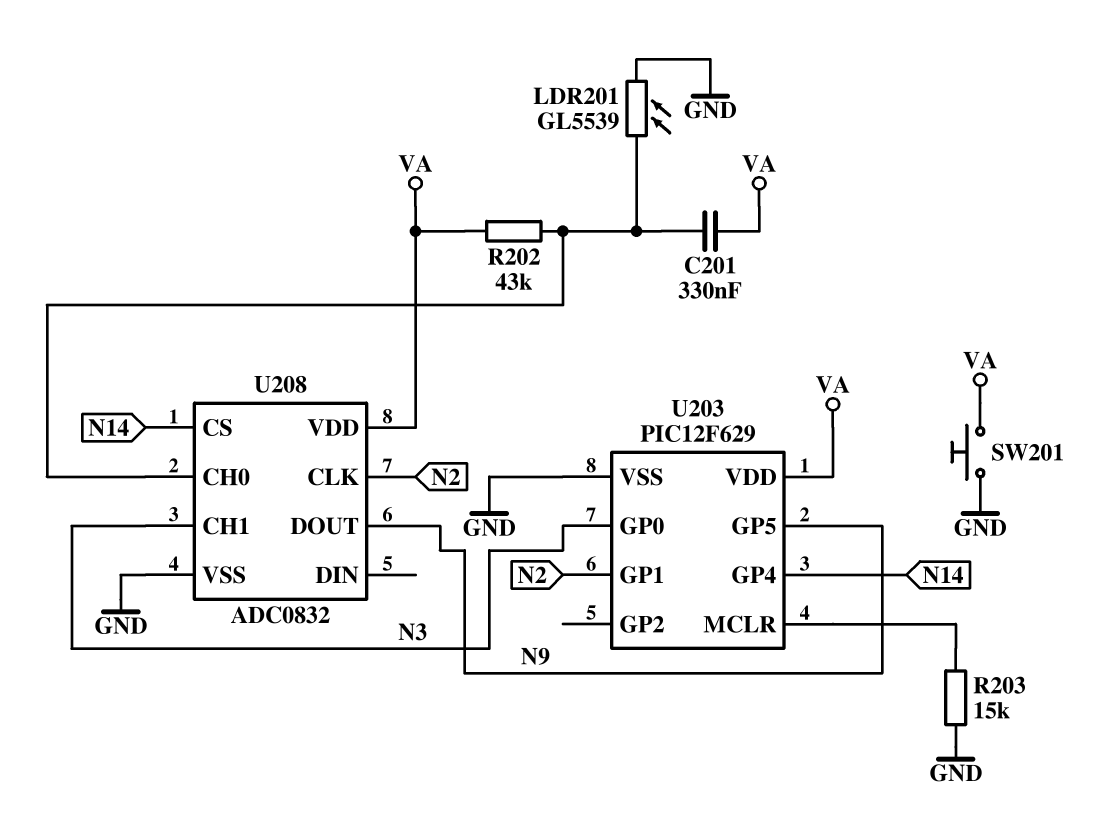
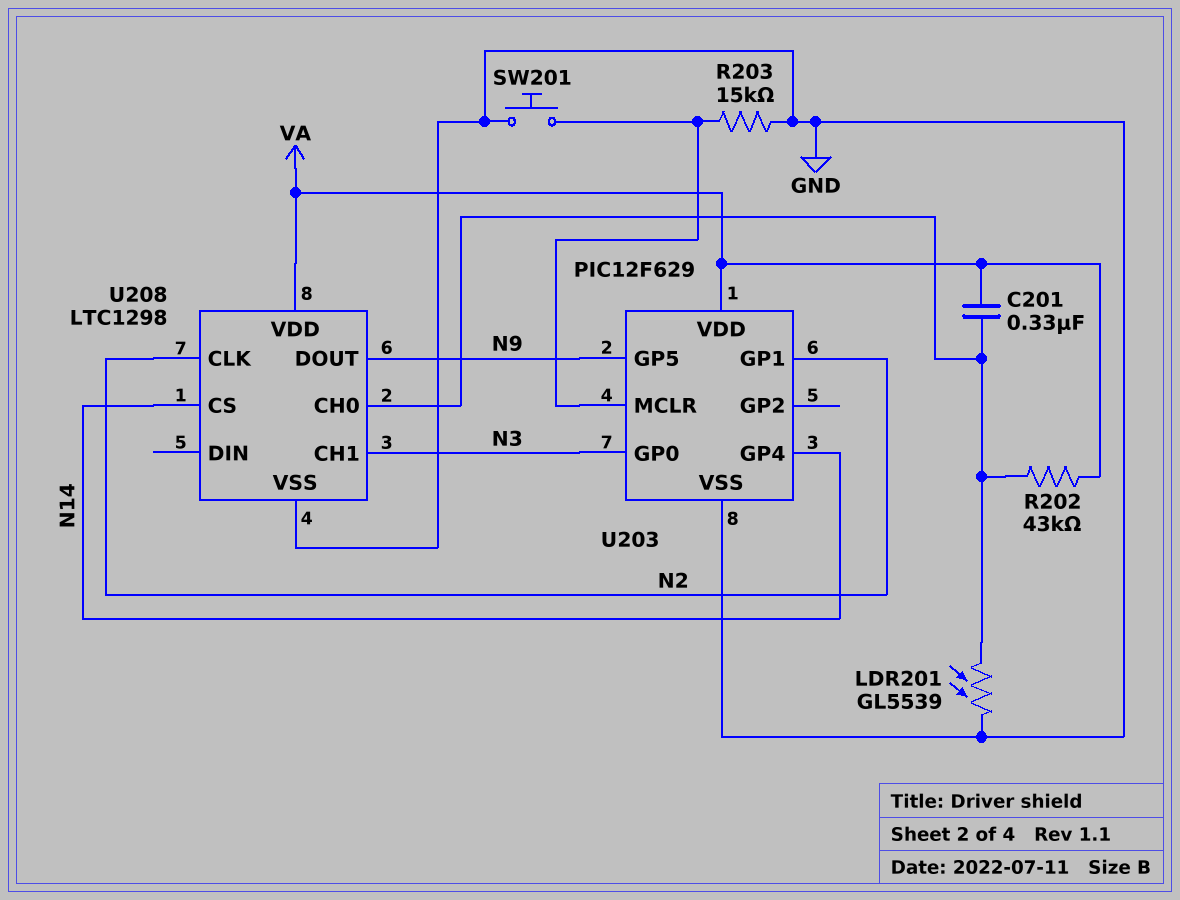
SW201: button (GND, VA) -> button (GND, U203/MCLR)
U208: ADC0832 -> LTC1298

